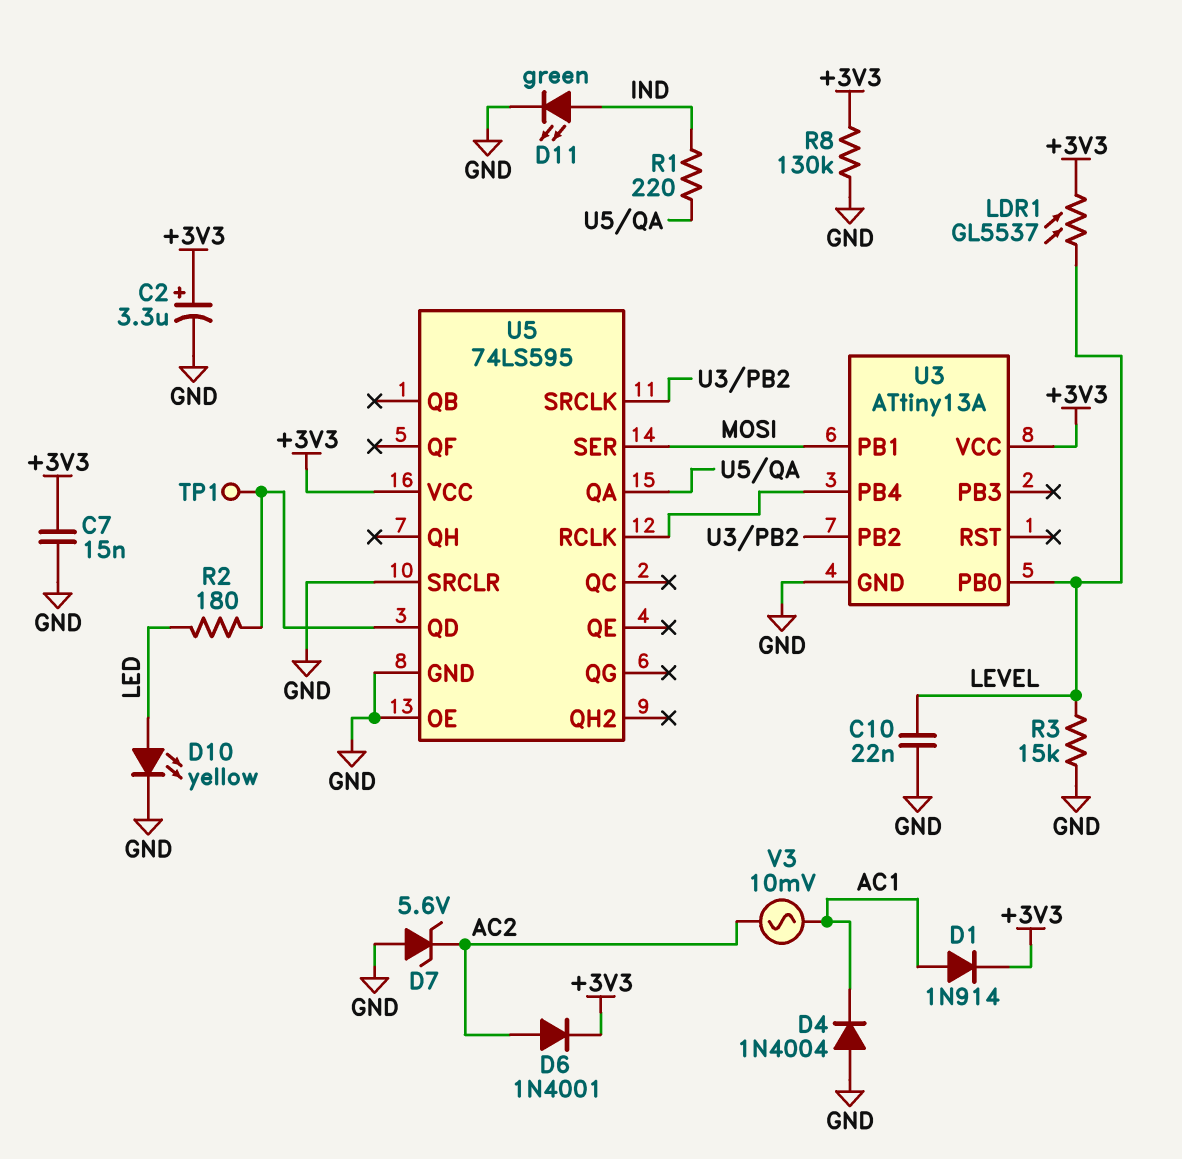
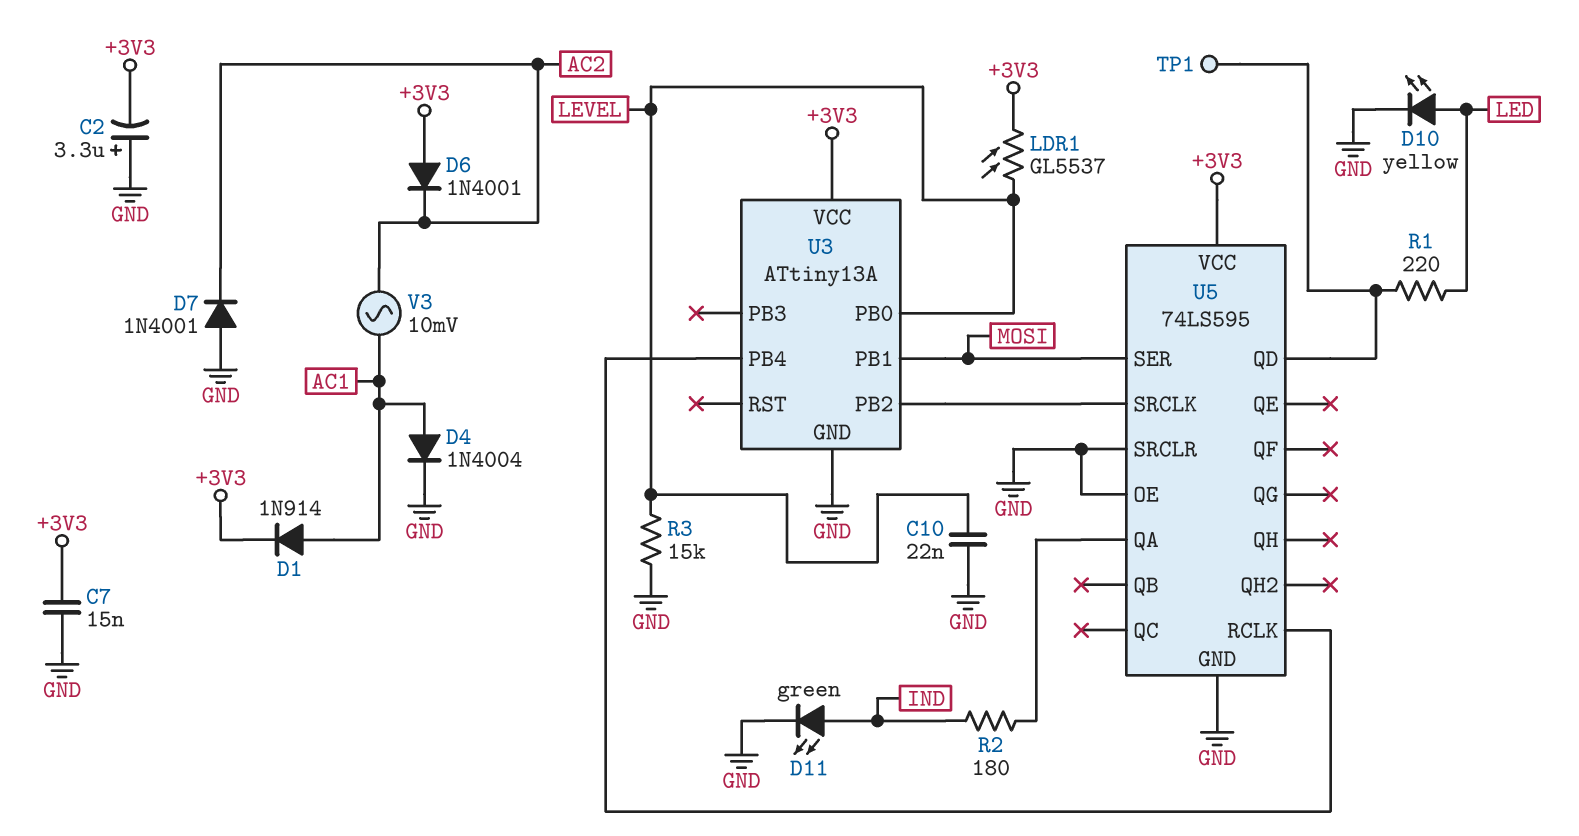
C2: 3.3uF (plus +3V3, minus GND) -> 3.3uF (plus GND, minus +3V3)
D4: diode 1N4004 (A GND, K AC1) -> diode 1N4004 (A AC1, K GND)
D6: diode 1N4001 (A AC2, K +3V3) -> diode 1N4001 (A +3V3, K AC2)
D7: zener 5.6V (A GND, K AC2) -> diode 1N4001 (A GND, K AC2)
R1: 220 (IND, U5/QA) -> 220 (LED, U5/QD)
R2: 180 (LED, U5/QD) -> 180 (IND, U5/QA)
R8: 130k (+3V3, GND) -> none

